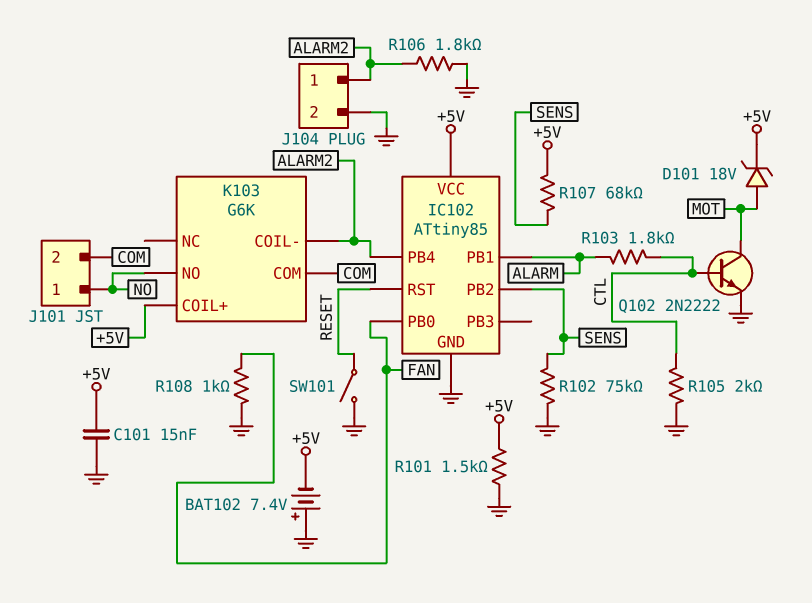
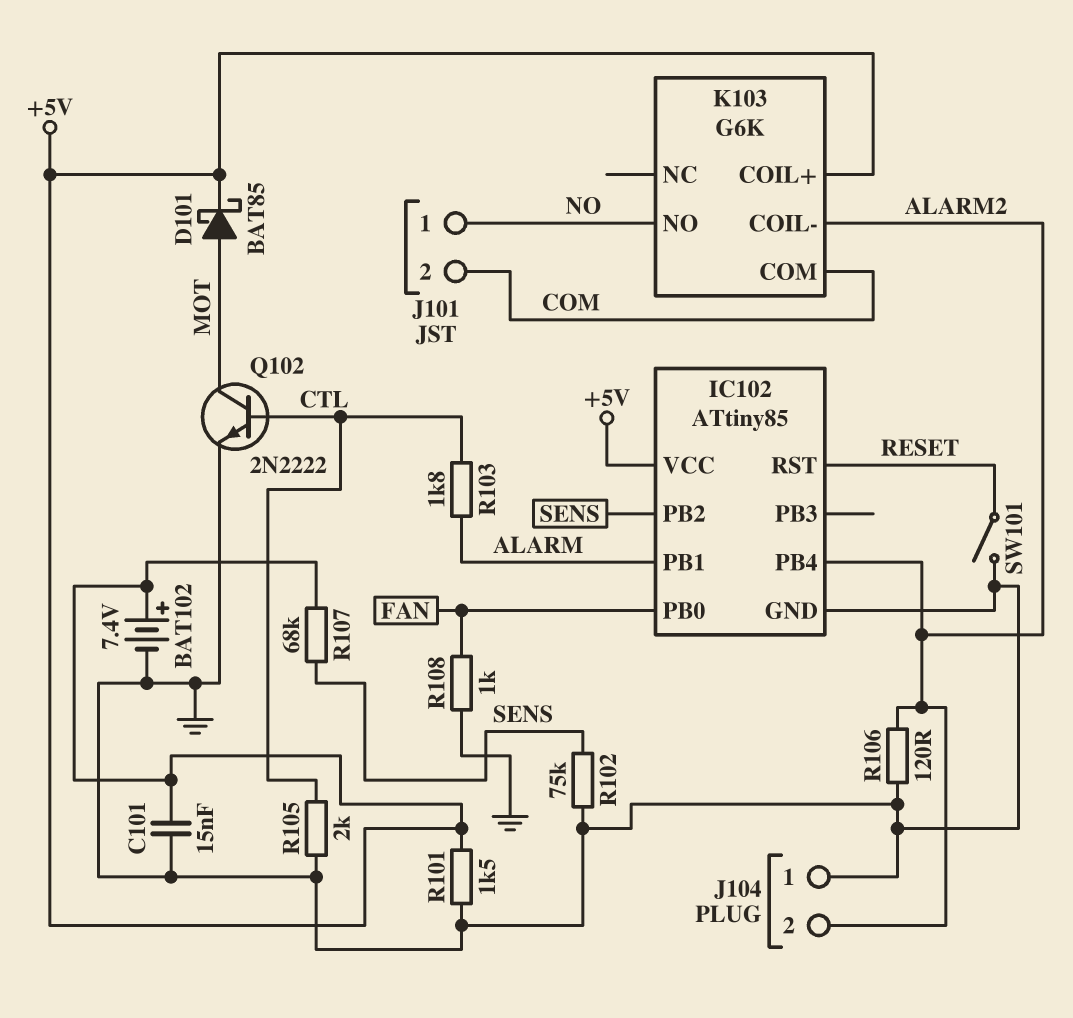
BAT102: 7.4V (plus GND, minus +5V) -> 7.4V (plus +5V, minus GND)
D101: zener 18V (A MOT, K +5V) -> schottky BAT85 (A MOT, K +5V)
J104 pin 1: ALARM2 -> GND
J104 pin 2: GND -> ALARM2
R106: 1.8k (ALARM2, GND) -> 120 (ALARM2, GND)

